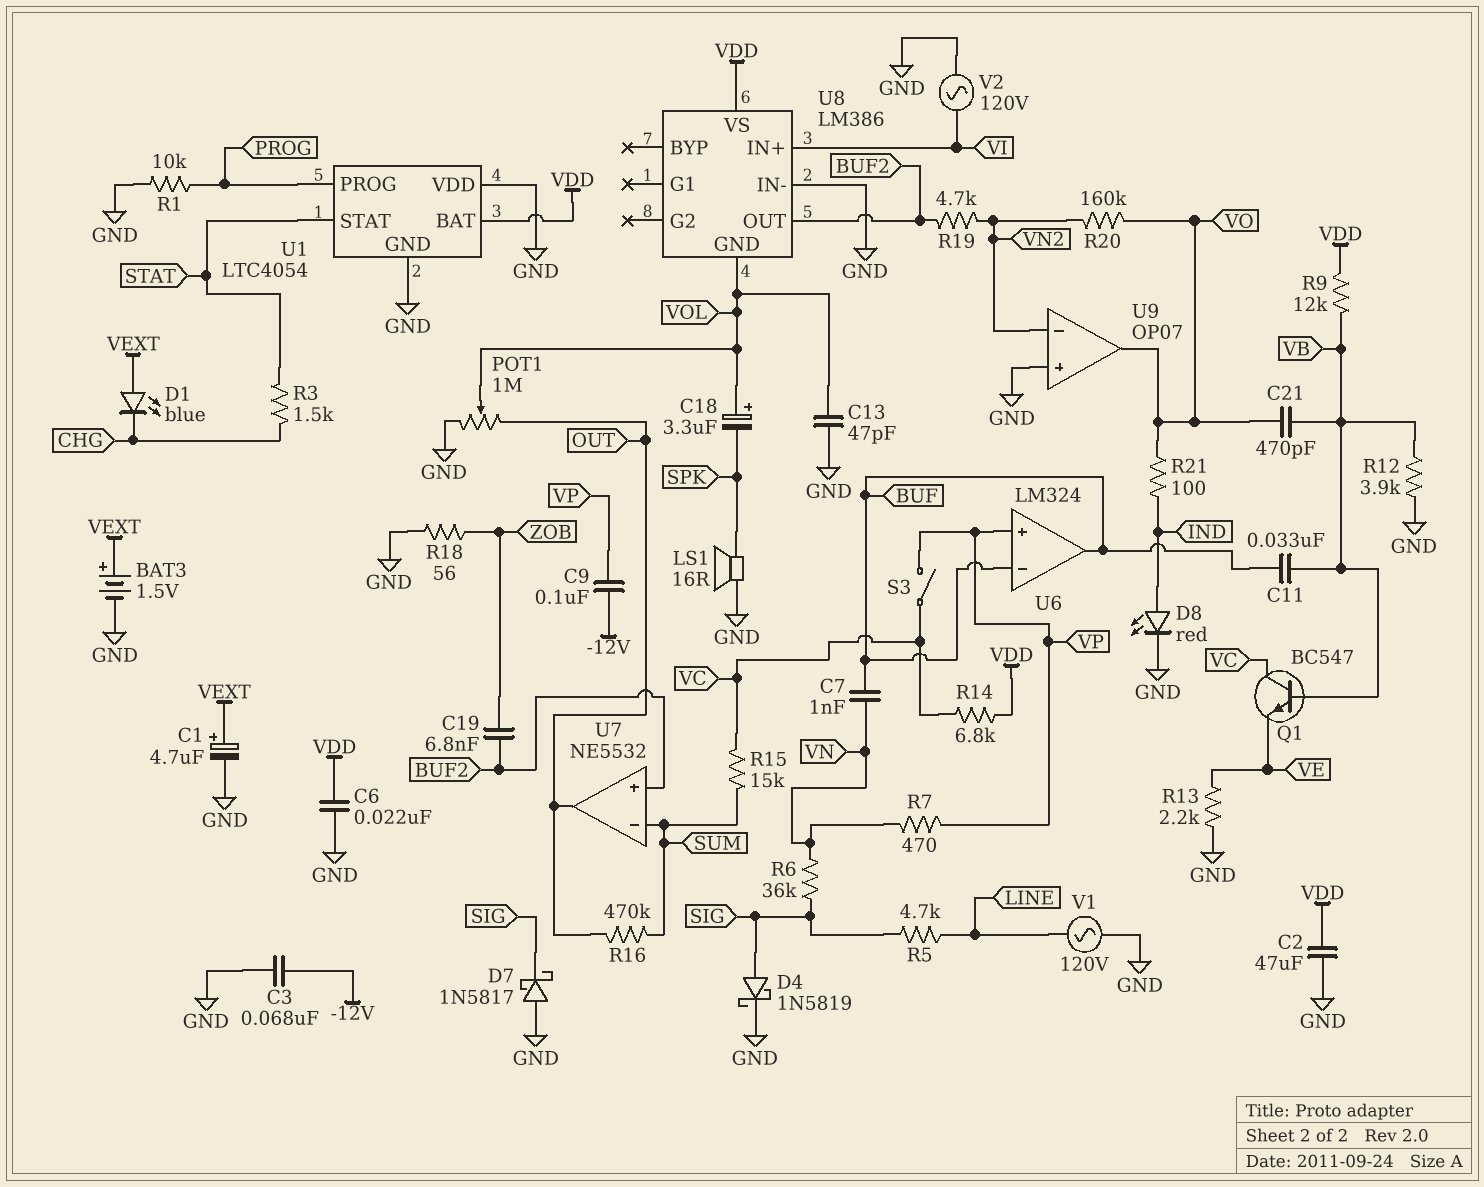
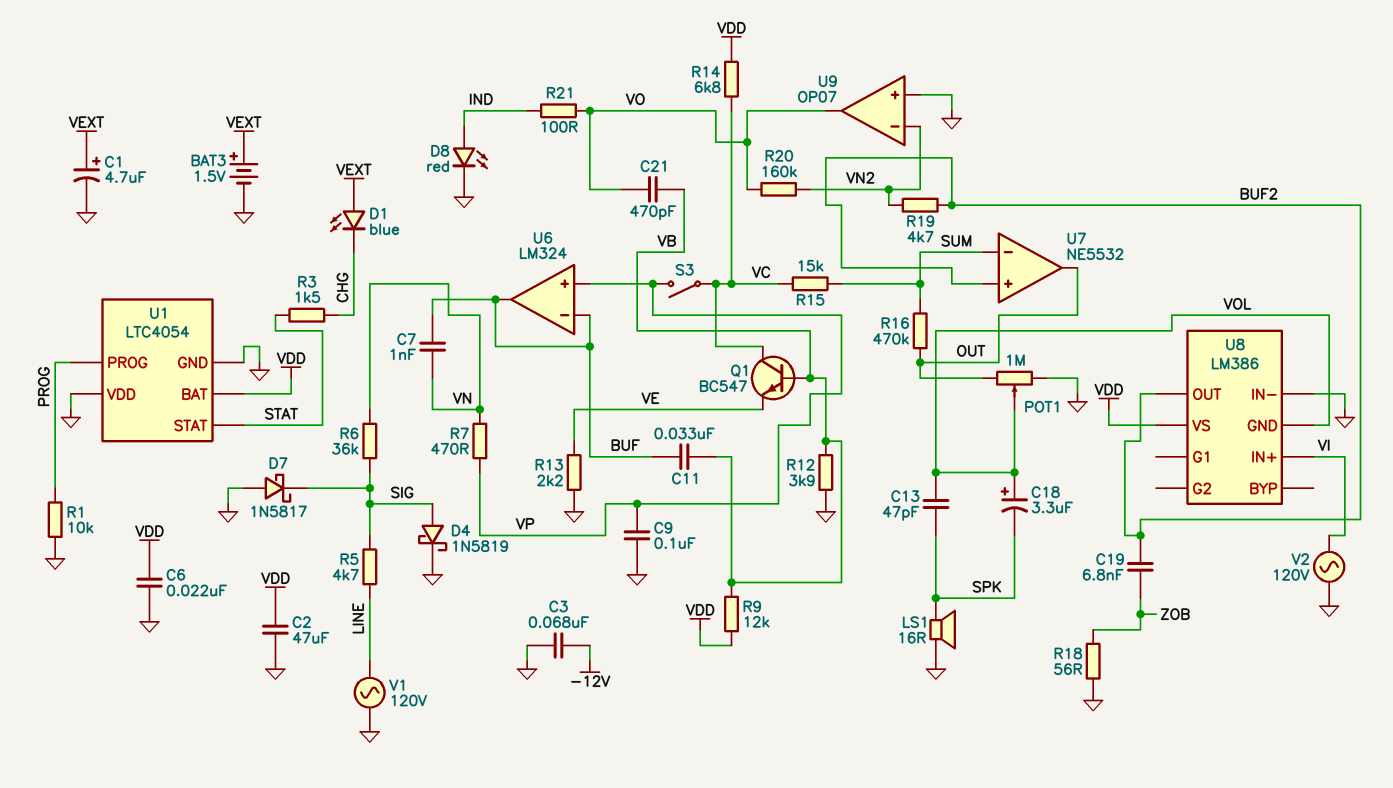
C9: 100nF (-12V, VP) -> 100nF (GND, VP)
C13: 47pF (GND, VOL) -> 47pF (SPK, VOL)

